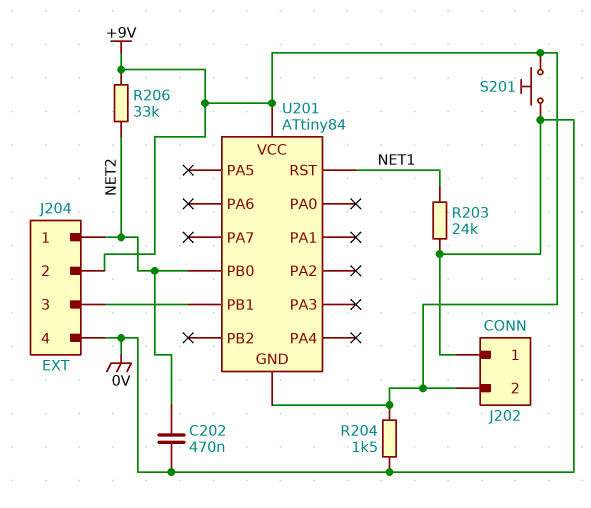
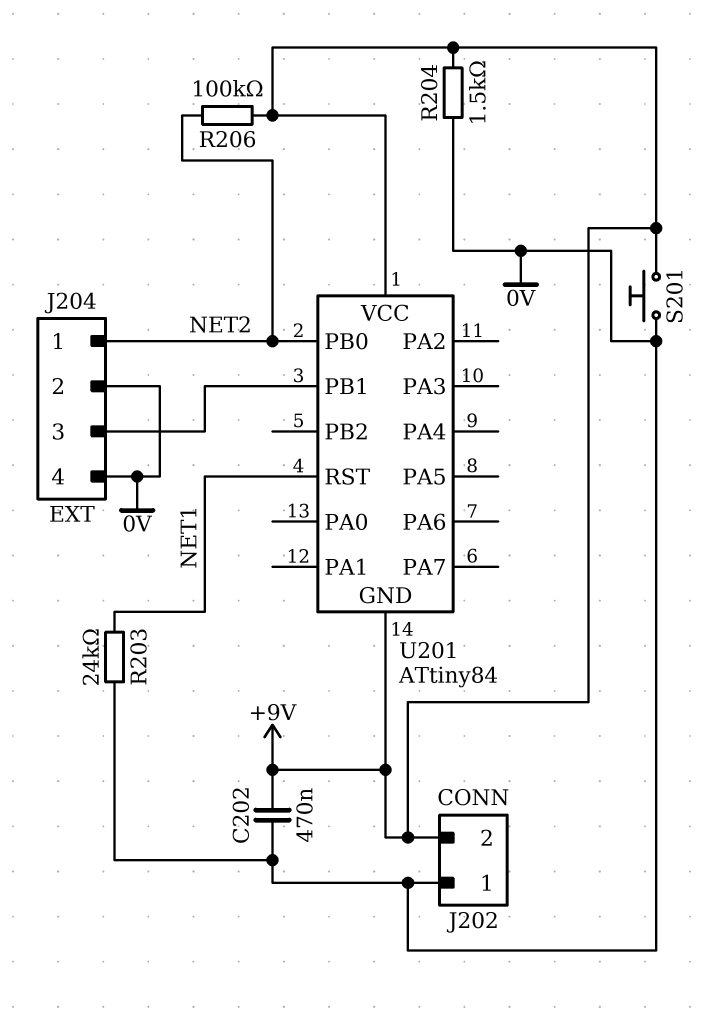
C202: 470nF (0V, NET2) -> 470nF (+9V, 0V)
J204 pin 2: +9V -> 0V
R206: 33k (+9V, NET2) -> 100k (+9V, NET2)

